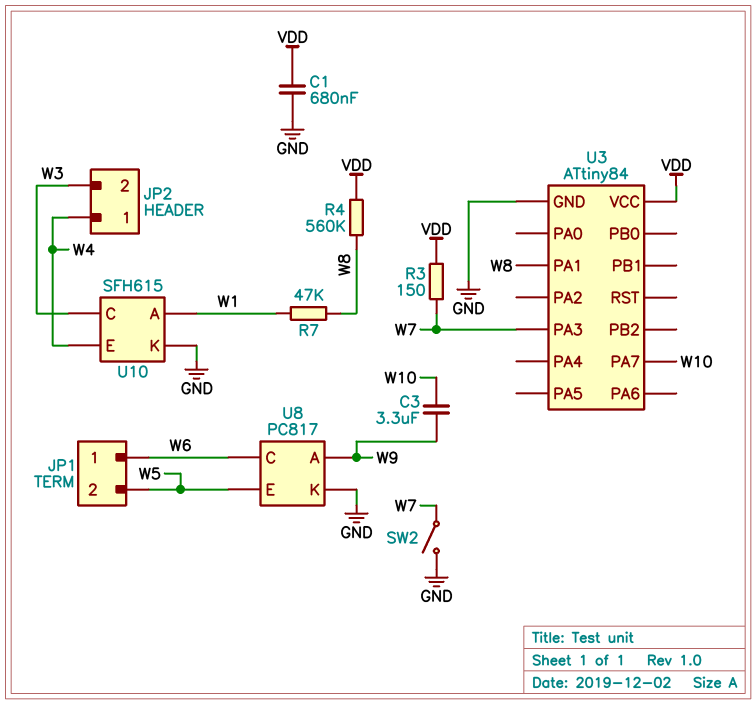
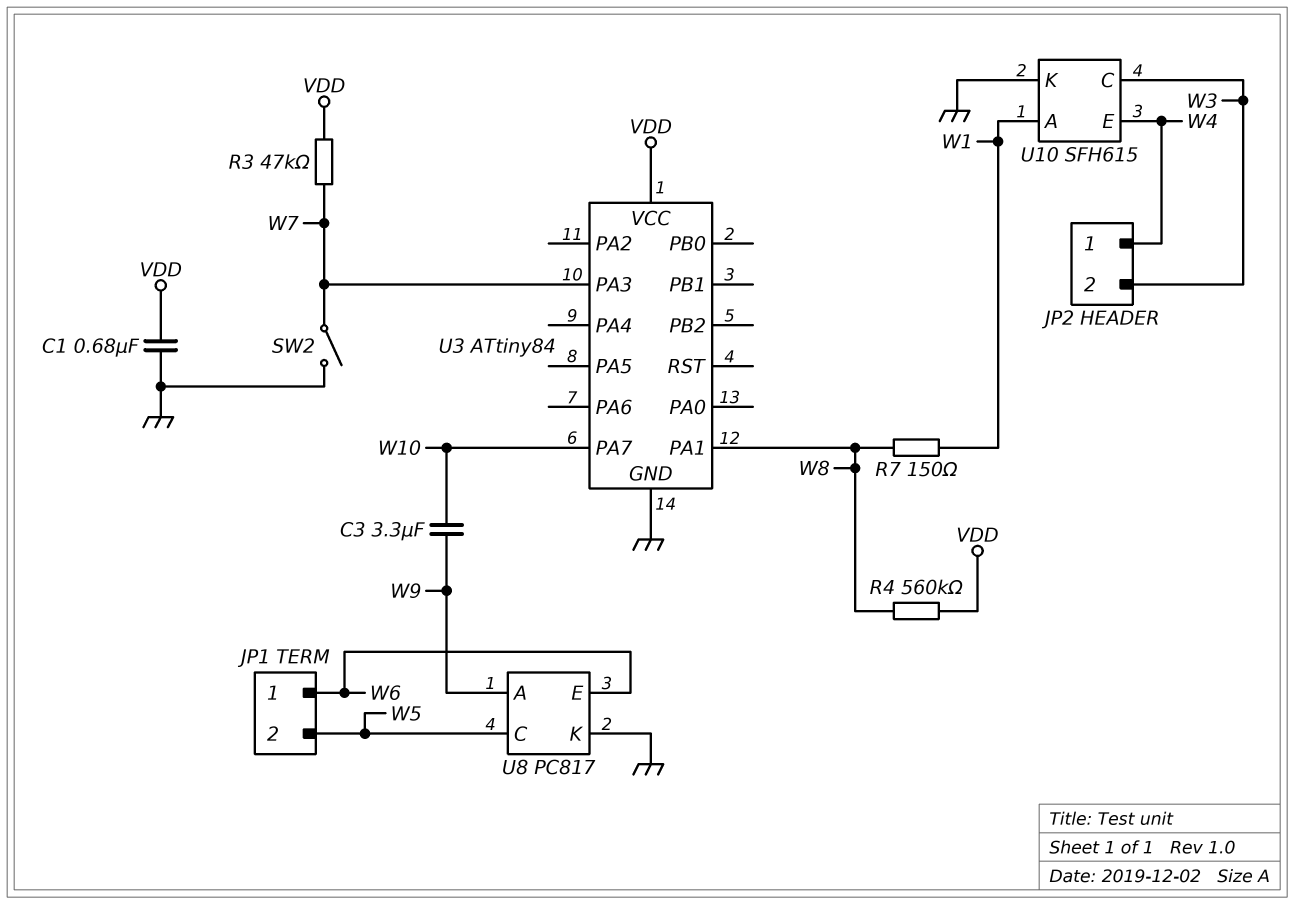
R3: 150 (VDD, W7) -> 47k (VDD, W7)
R7: 47k (W1, W8) -> 150 (W1, W8)
U8 pin C: W6 -> W5
U8 pin E: W5 -> W6

